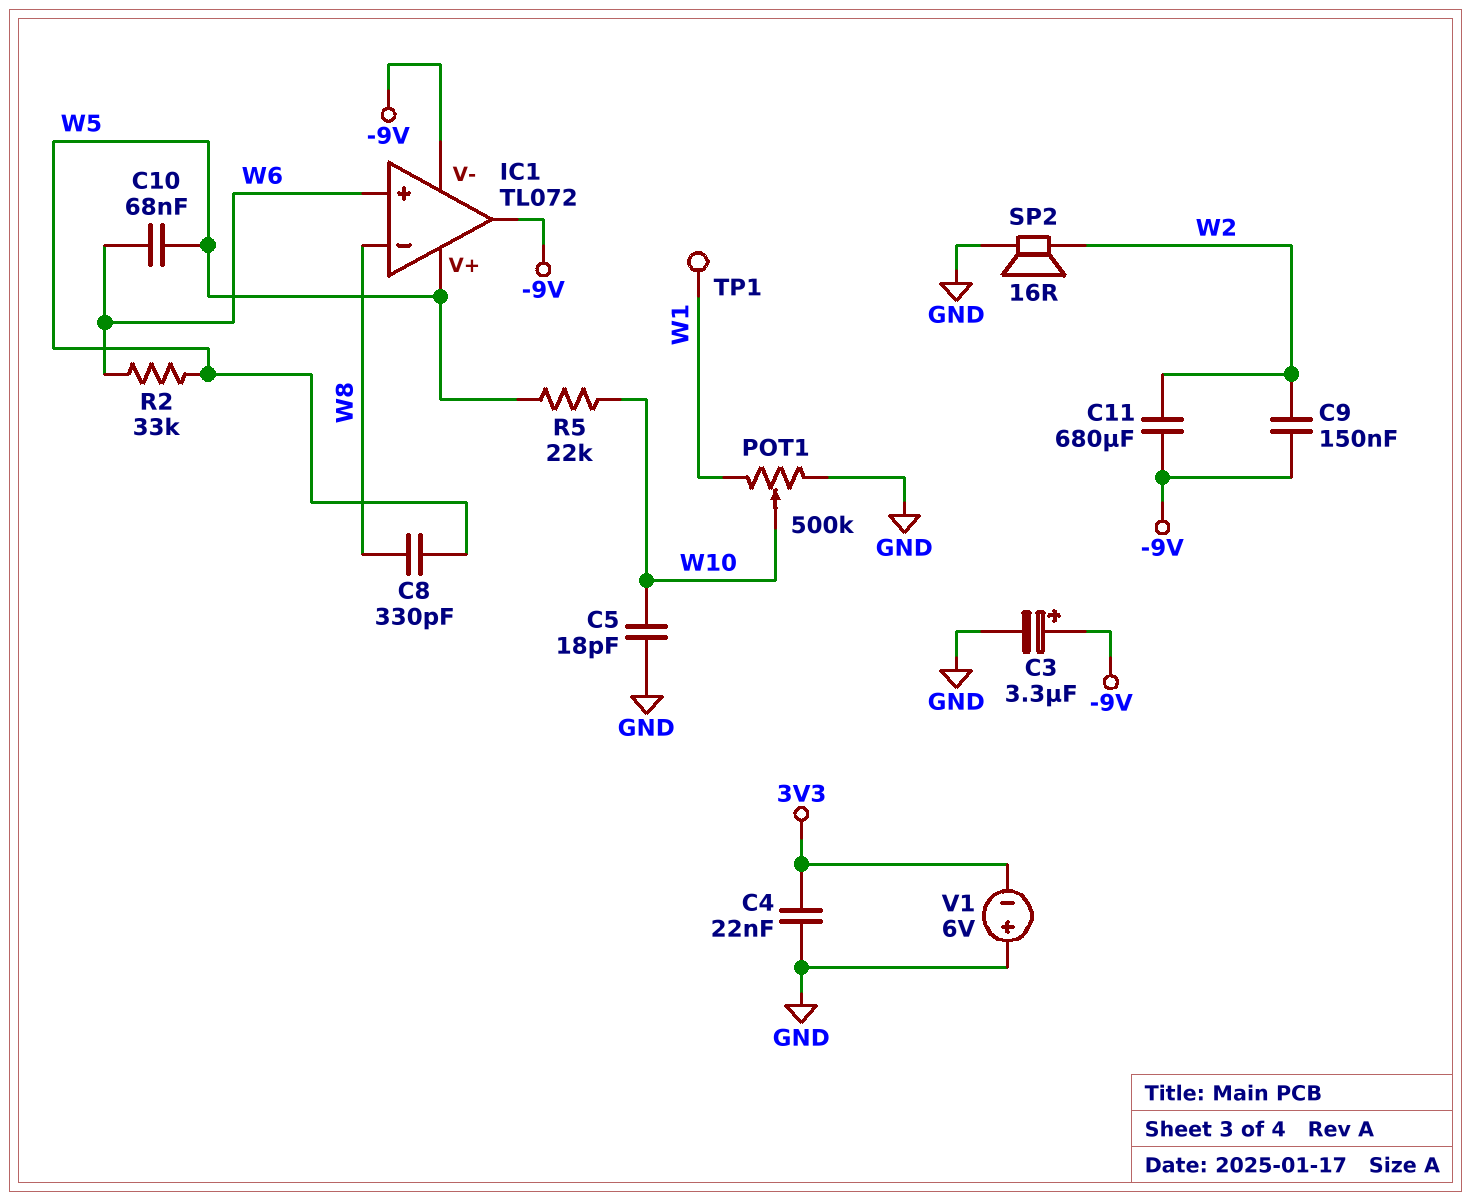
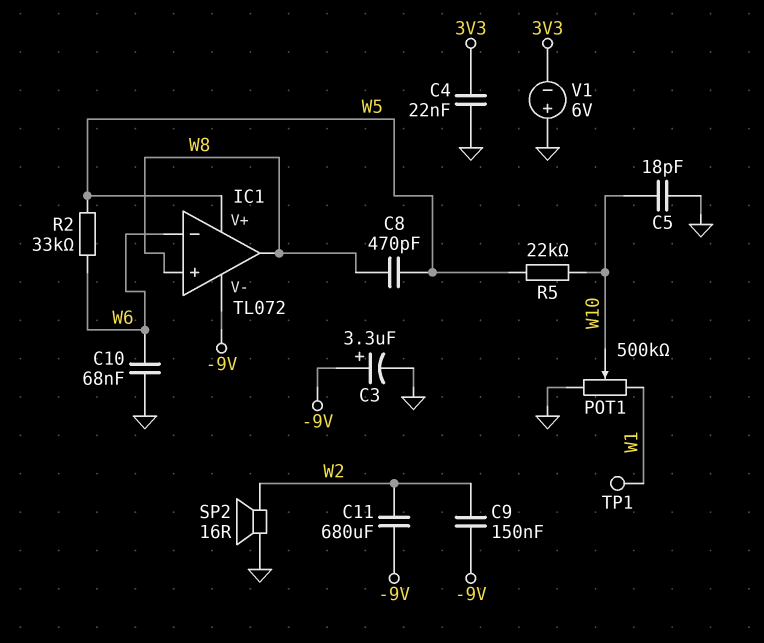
C8: 330pF (W5, W8) -> 470pF (W5, W8)
C10: 68nF (W5, W6) -> 68nF (GND, W6)
IC1 pin in+: W6 -> W8
IC1 pin in-: W8 -> W6
IC1 pin out: -9V -> W8

